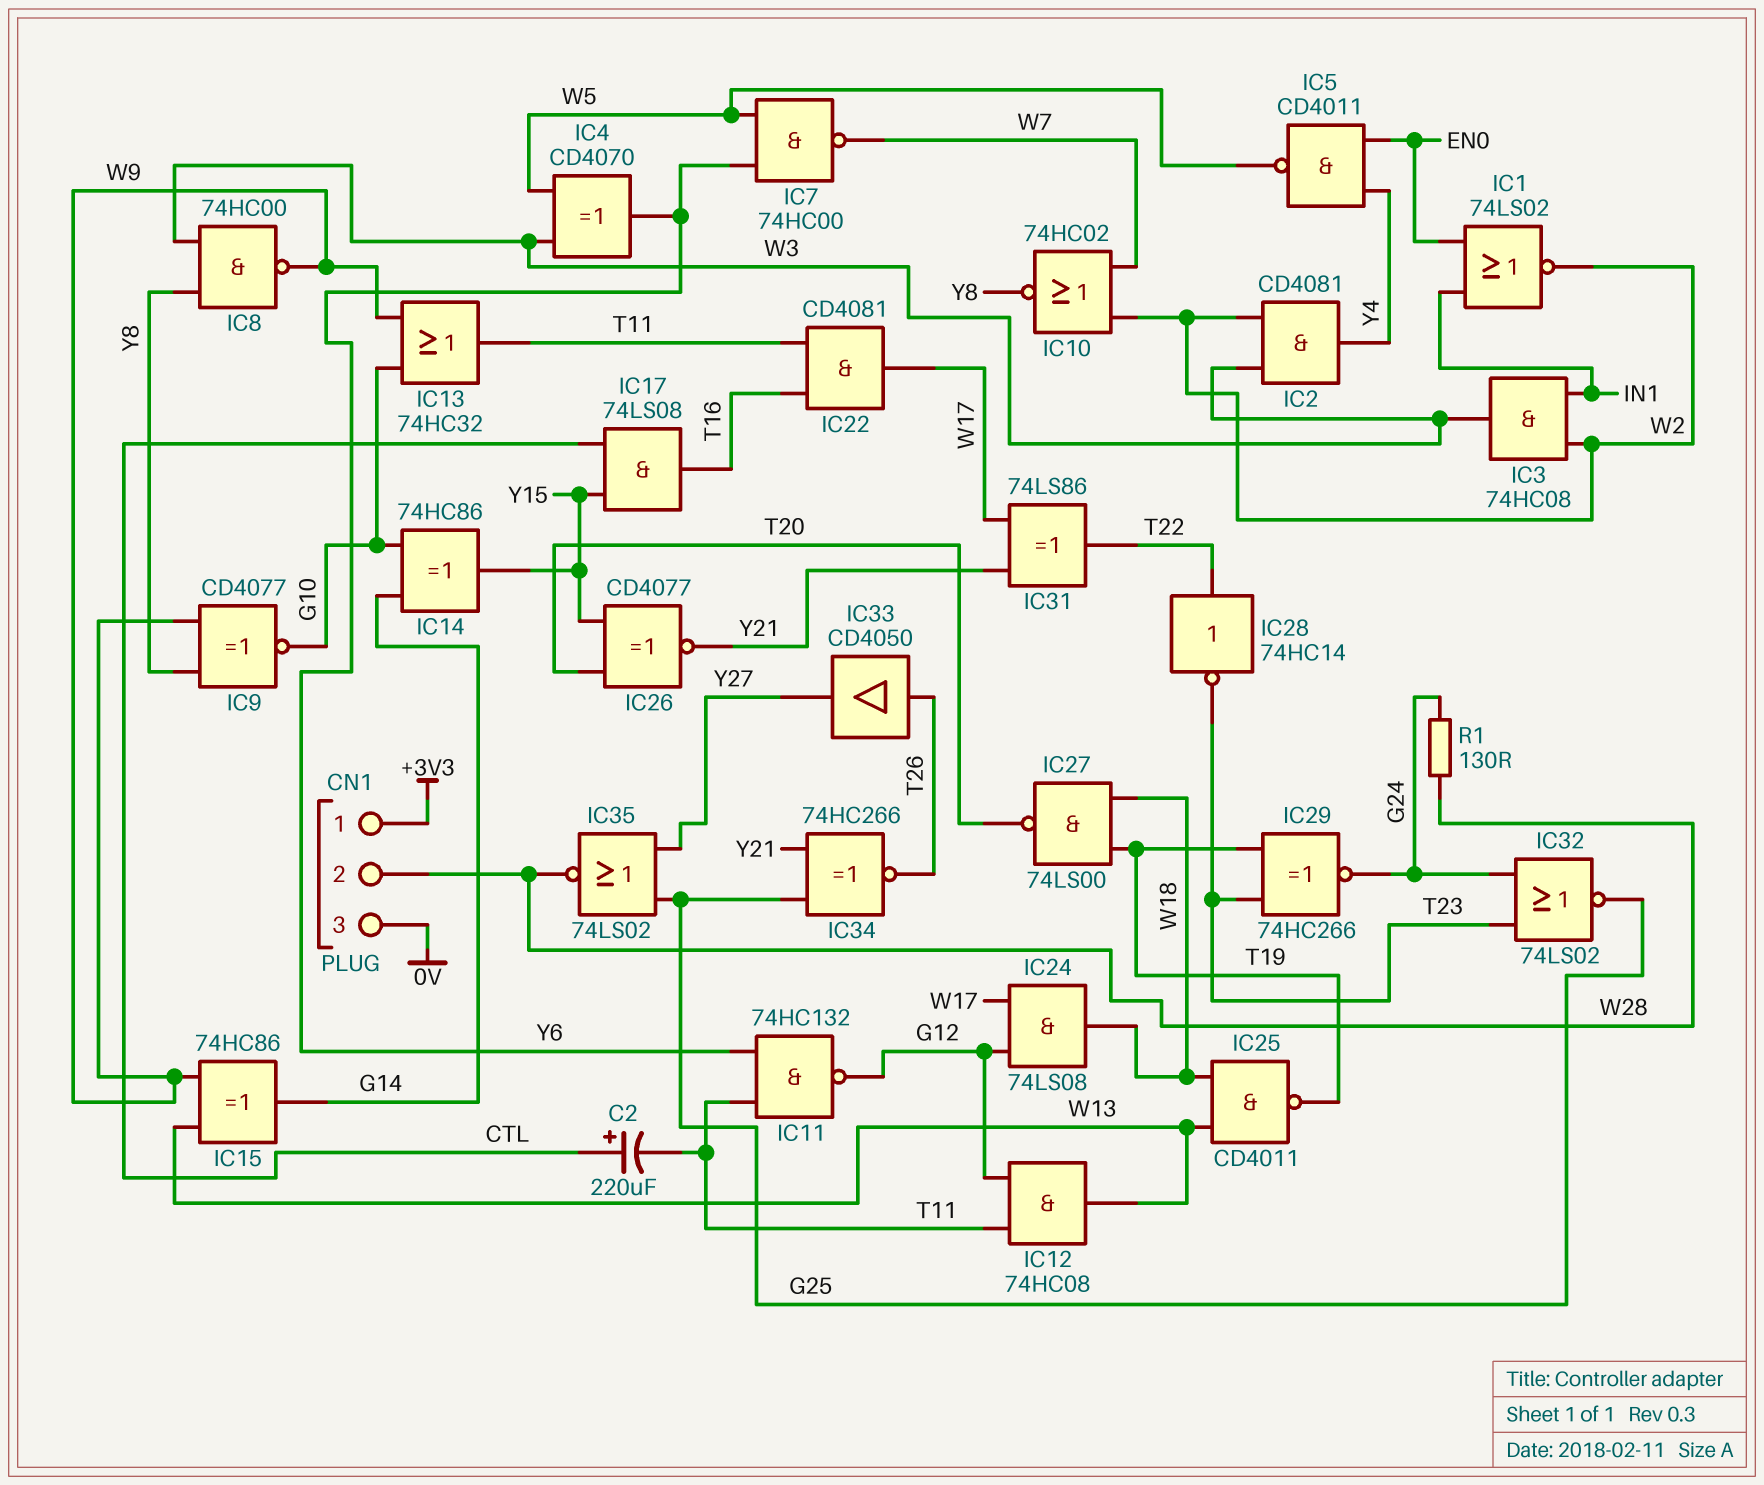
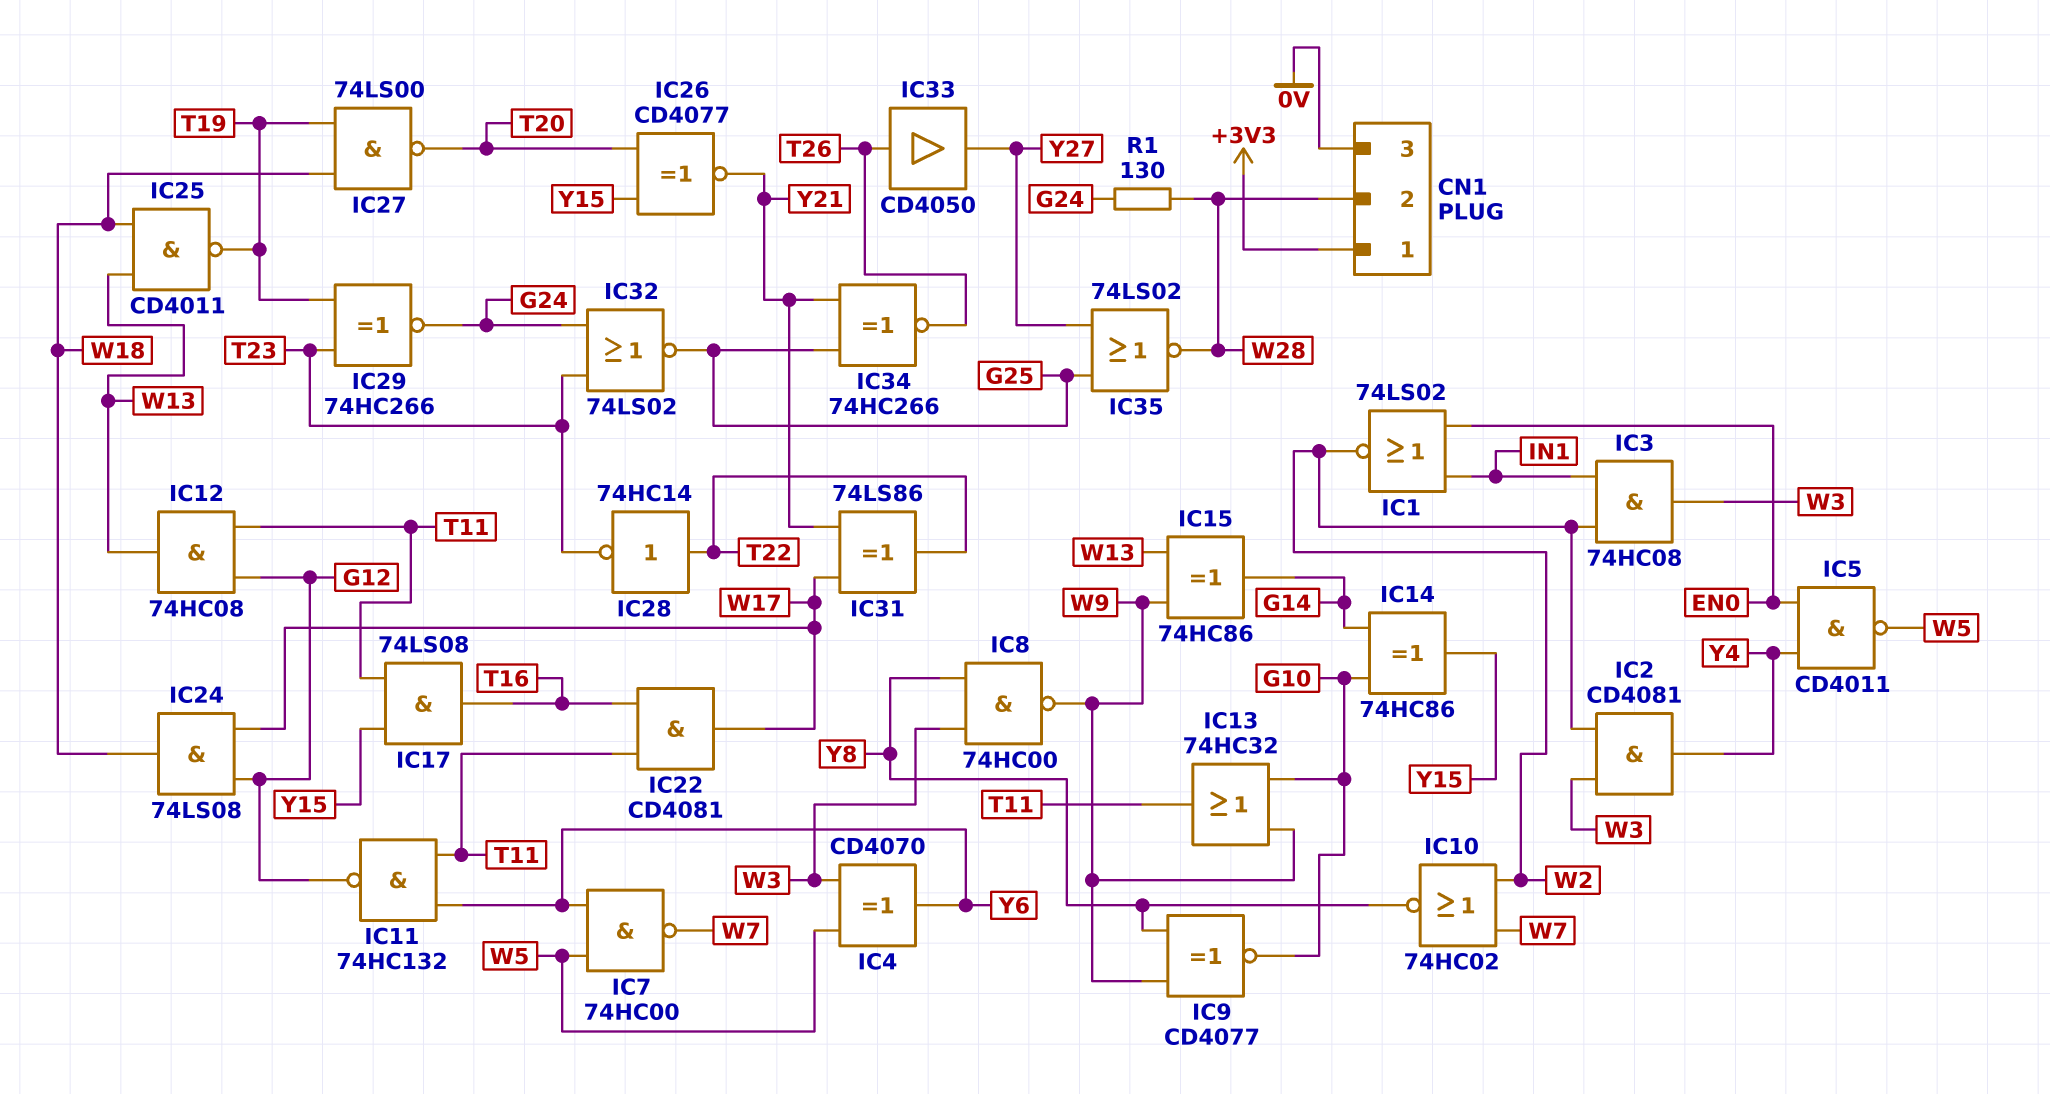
C2: 220uF (plus CTL, minus T11) -> none
IC17: AND 74LS08 (in CTL, in Y15, out T16) -> AND 74LS08 (in T11, in Y15, out T16)

